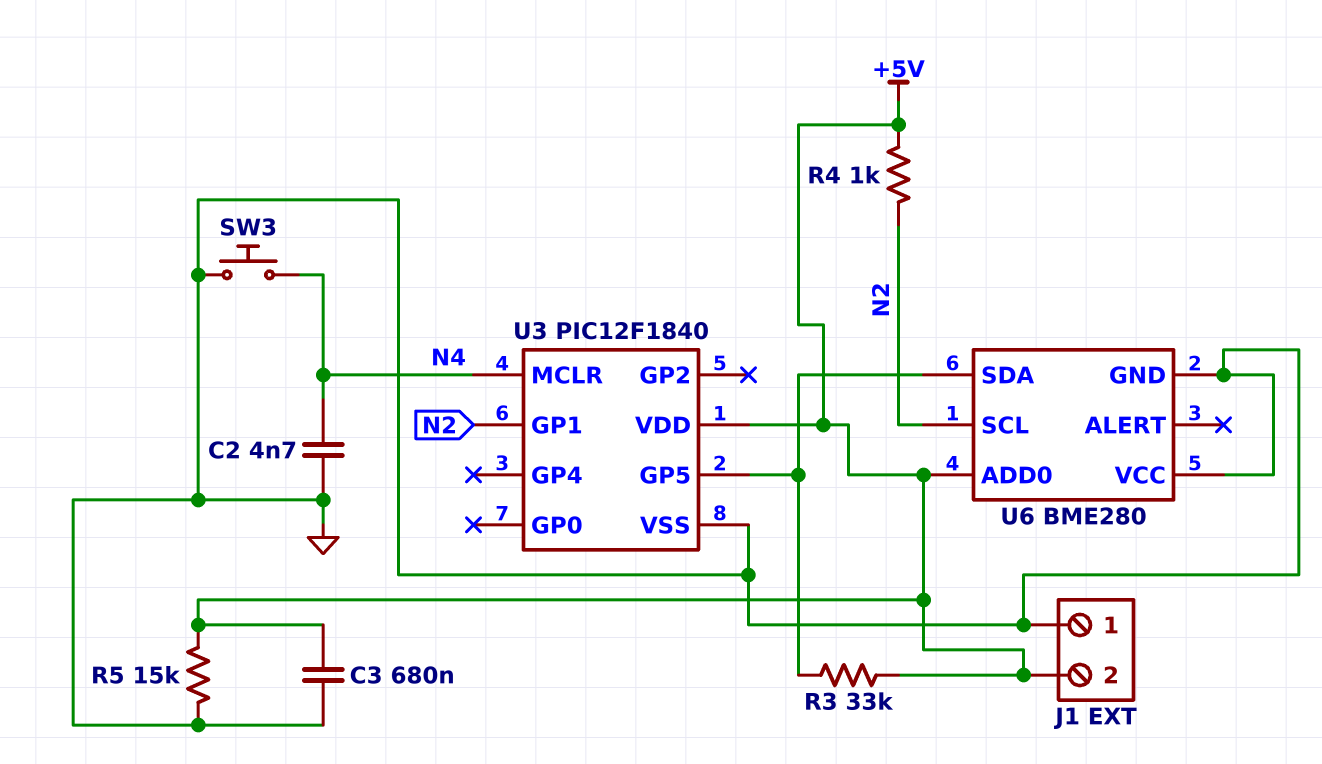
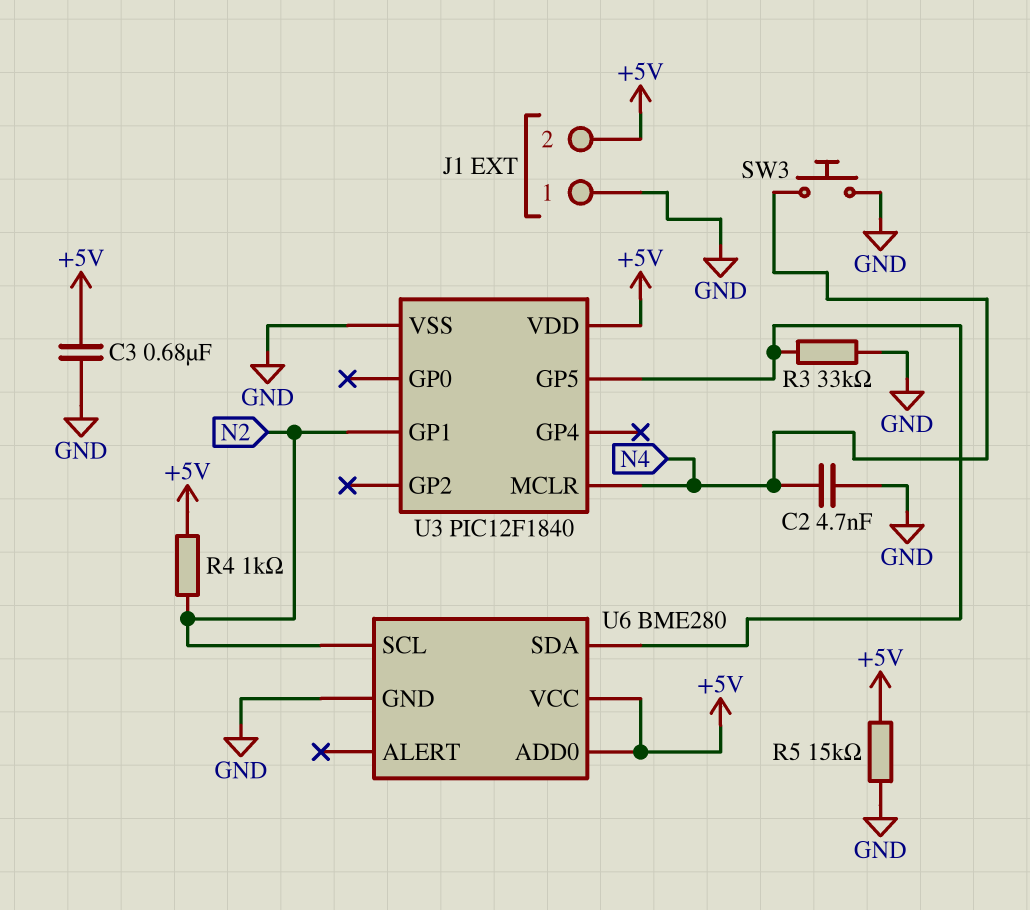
R3: 33k (+5V, U3/GP5) -> 33k (GND, U3/GP5)
U6 pin VCC: GND -> +5V

